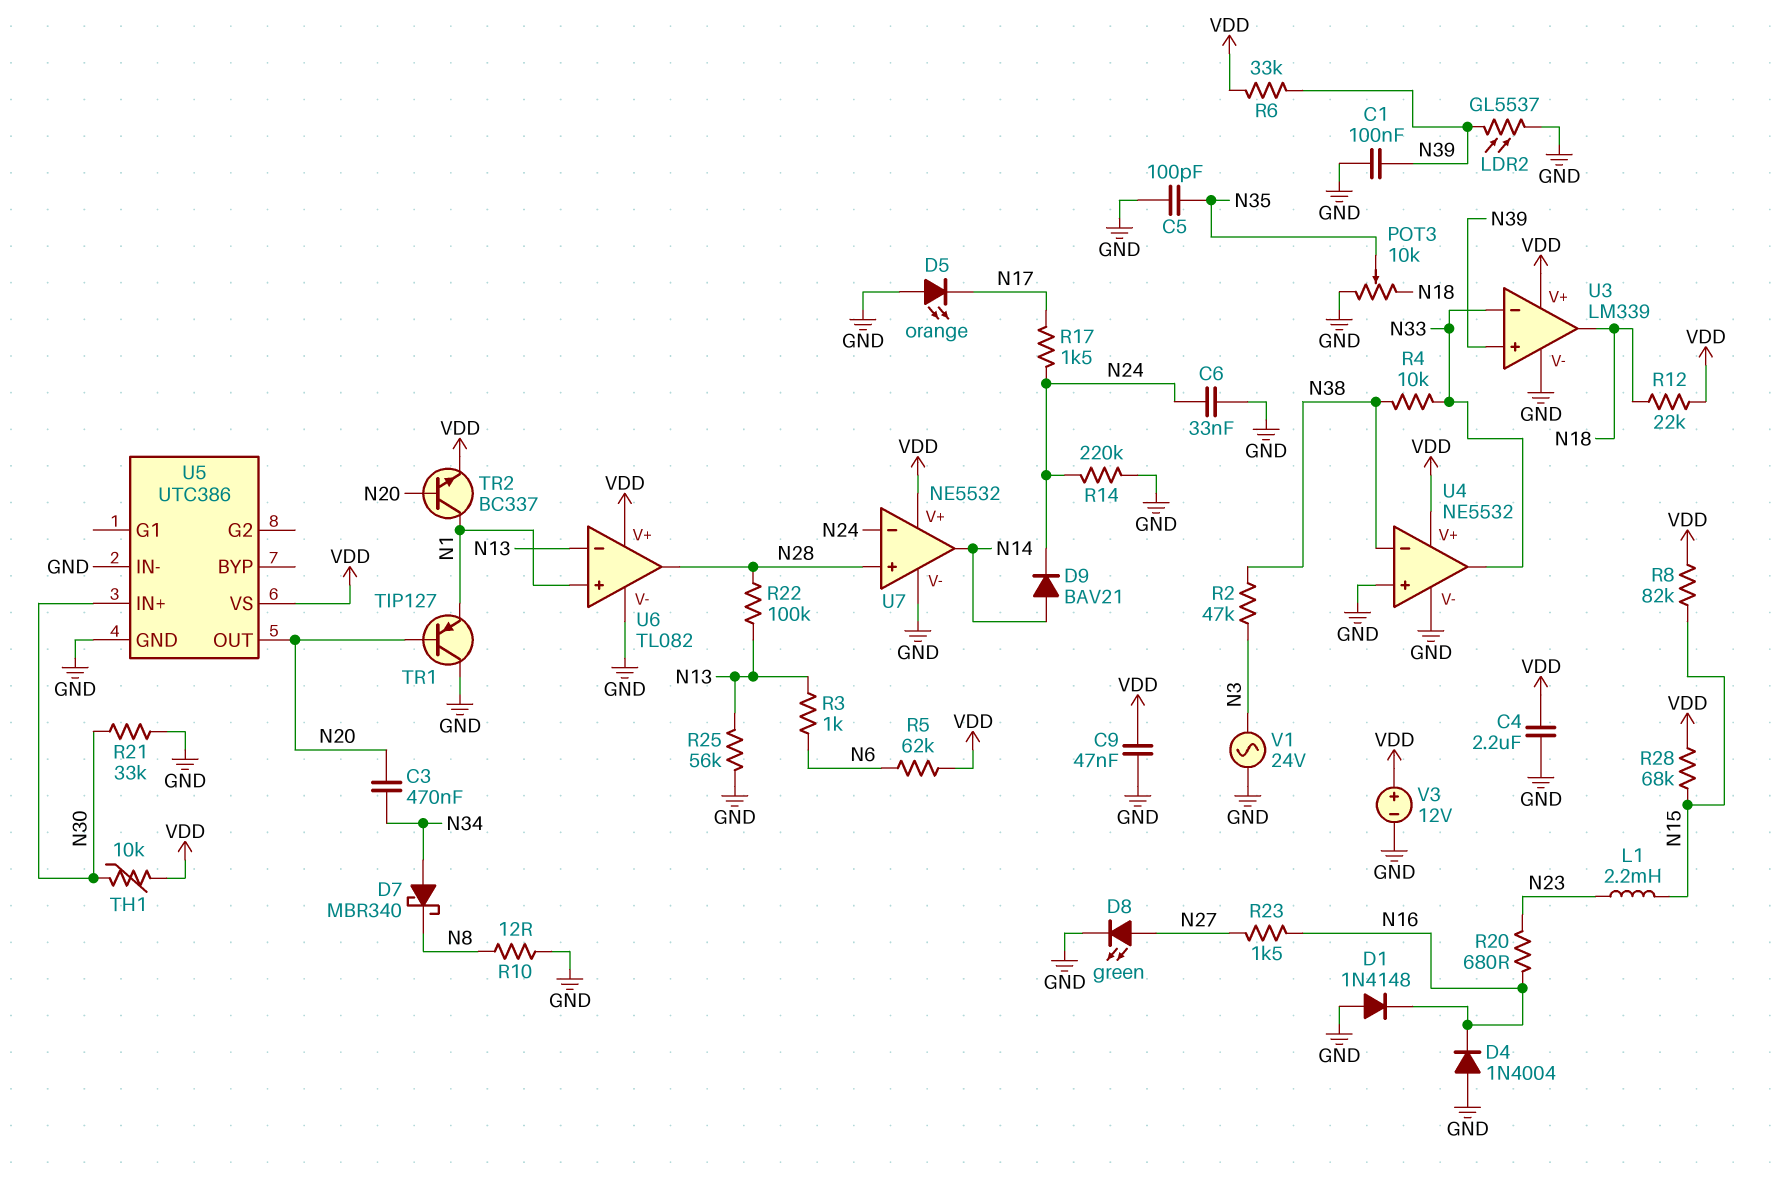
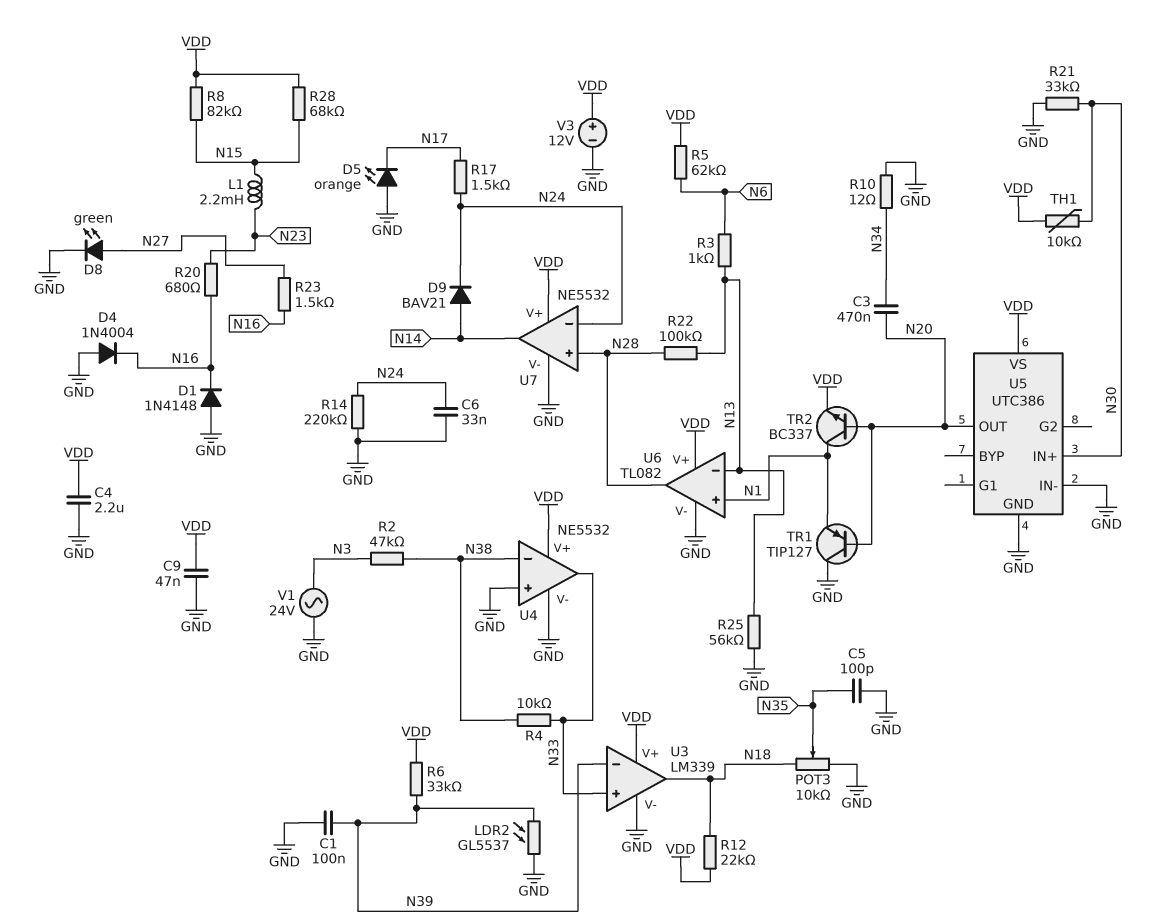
D7: schottky MBR340 (A N34, K N8) -> none
R10: 12 (GND, N8) -> 12 (GND, N34)
U3 pin in+: N39 -> N33
U3 pin in-: N33 -> N39

